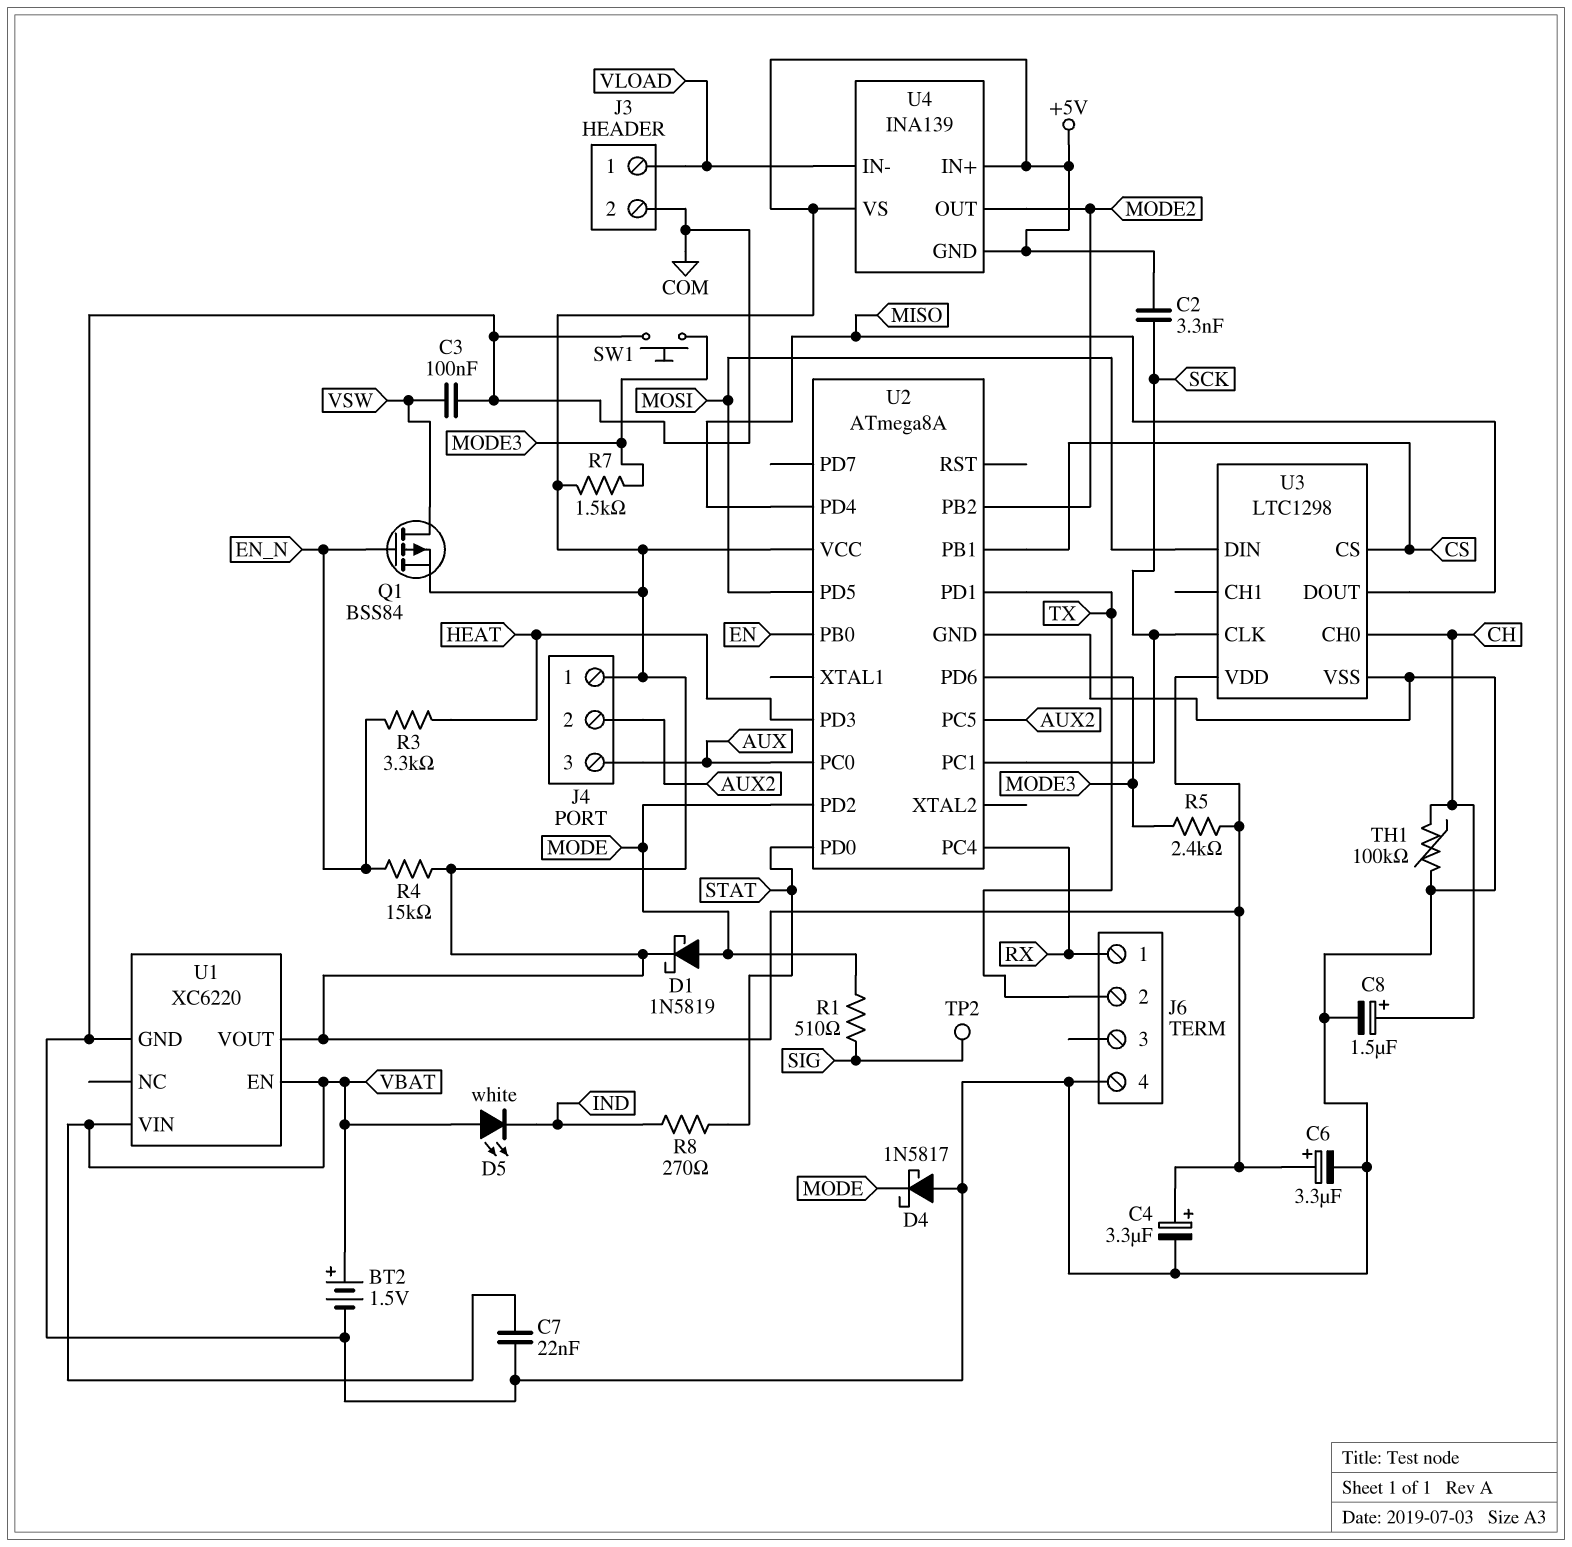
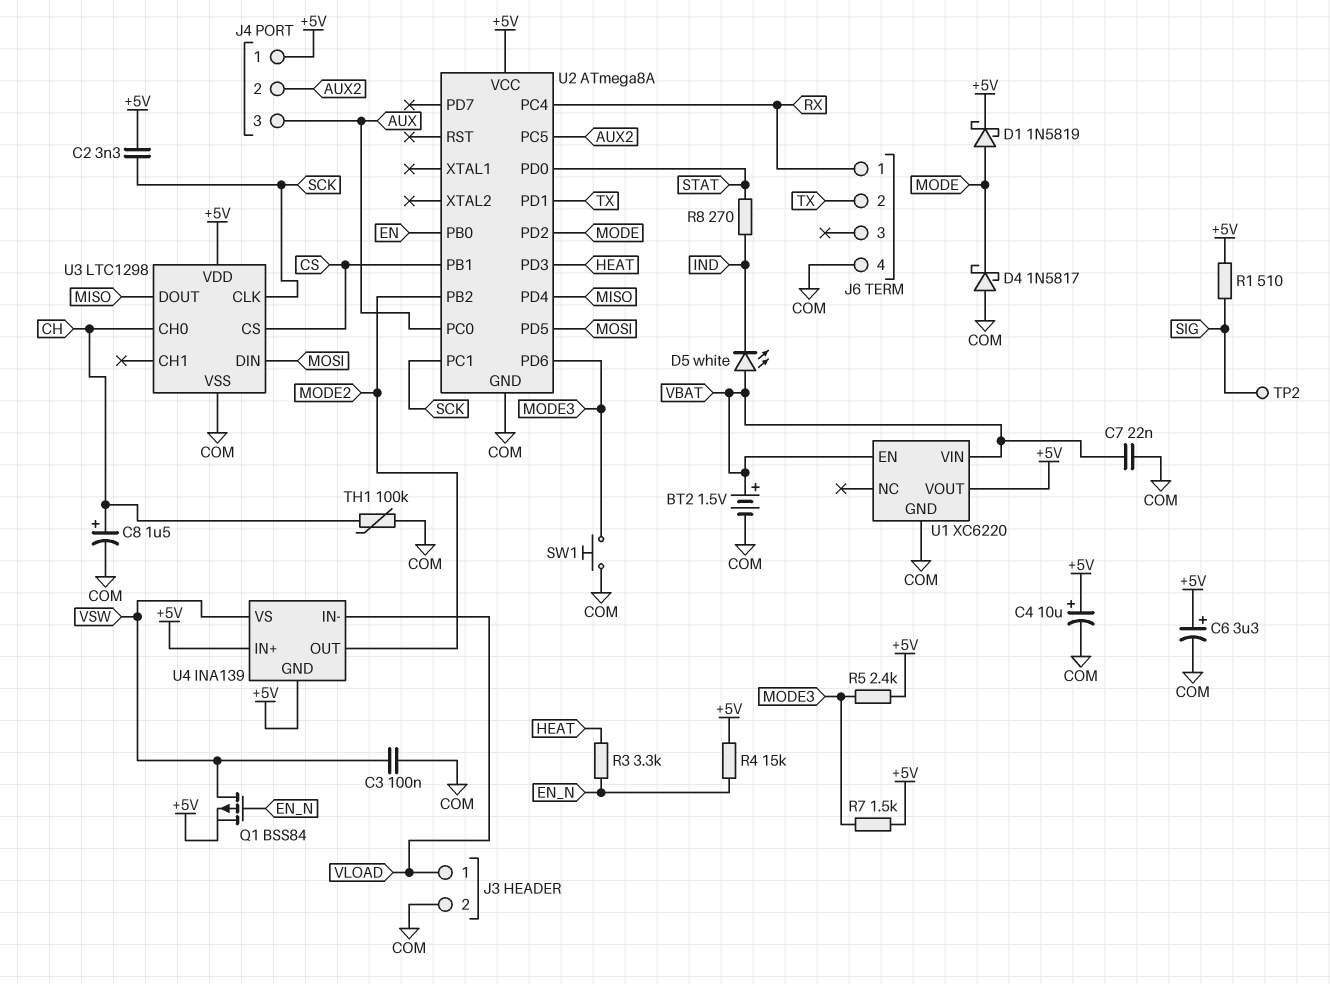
C4: 3.3uF (plus +5V, minus COM) -> 10uF (plus +5V, minus COM)
R1: 510 (MODE, SIG) -> 510 (+5V, SIG)
U4 pin VS: +5V -> VSW

